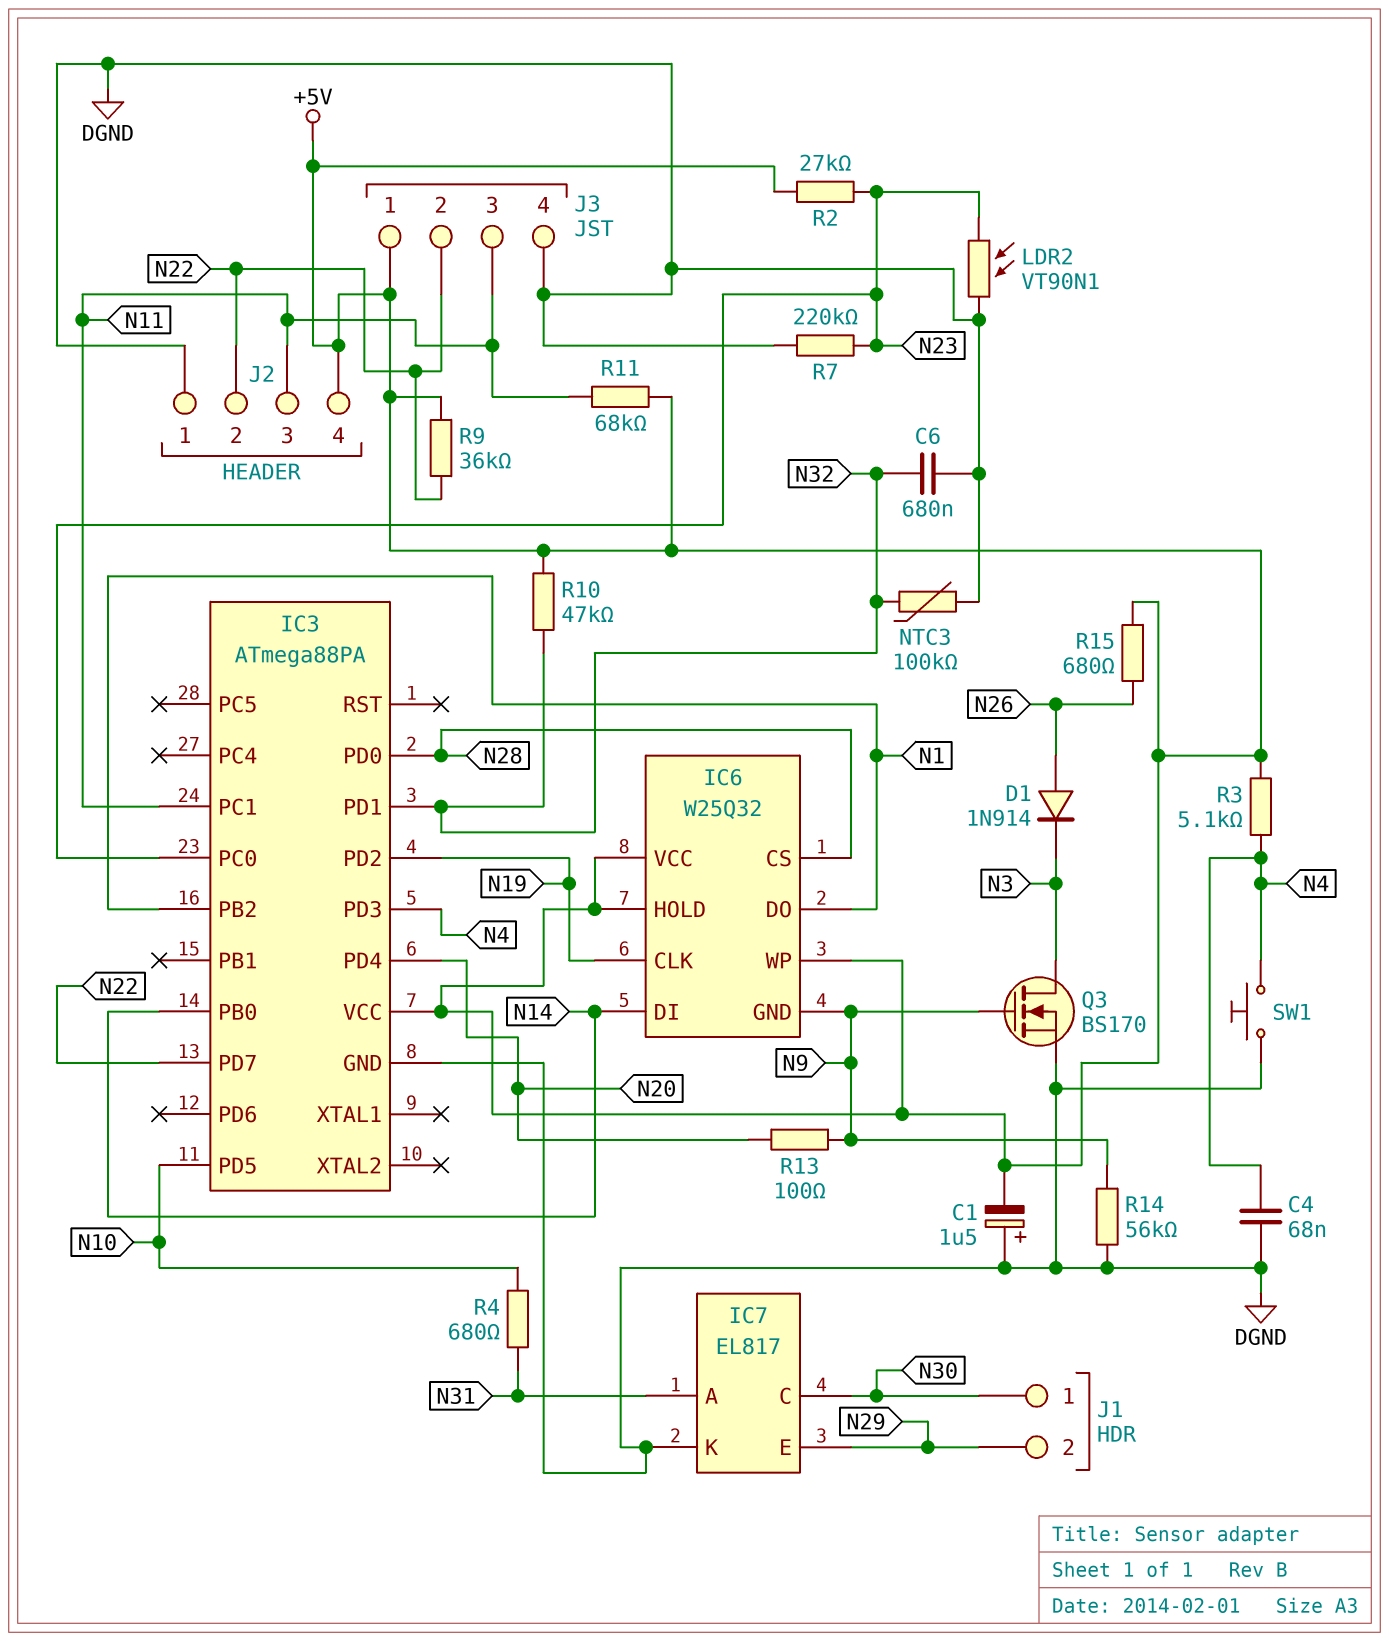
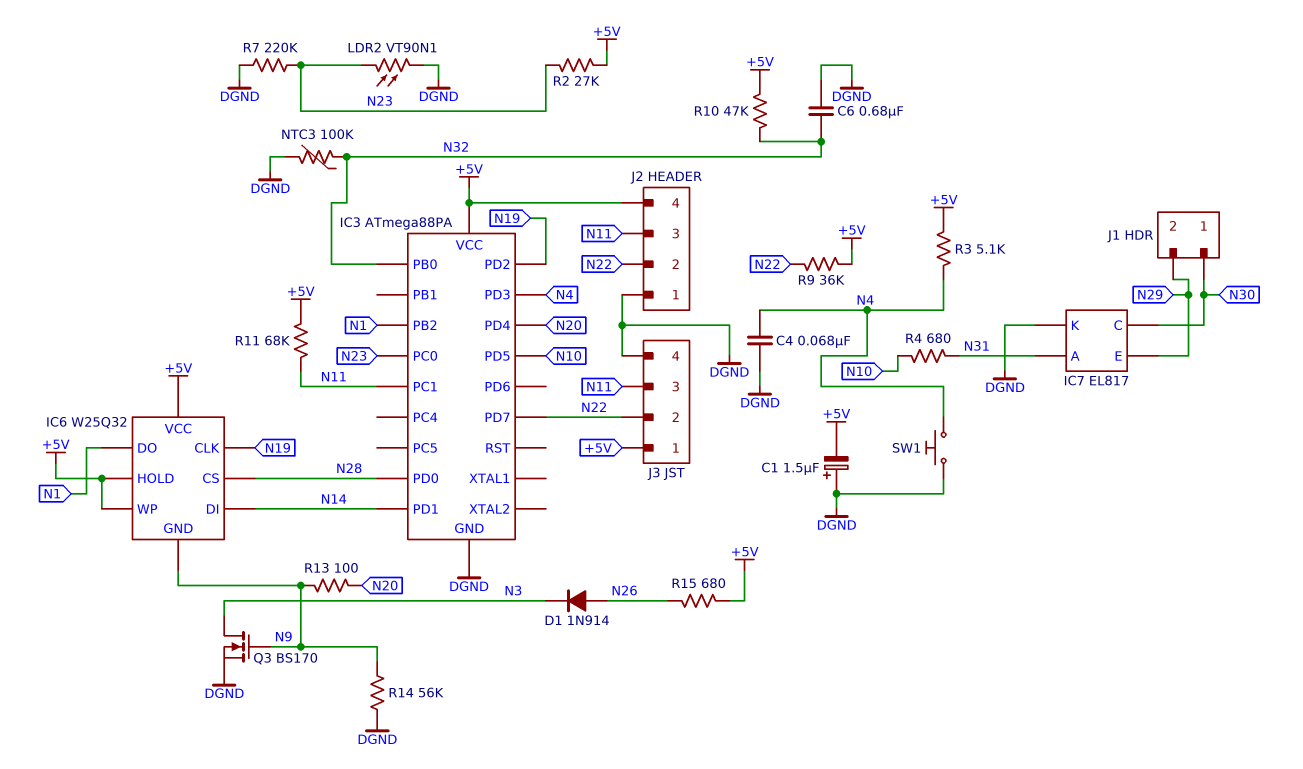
IC3 pin PB0: N14 -> N32
IC3 pin PD1: N32 -> N14

